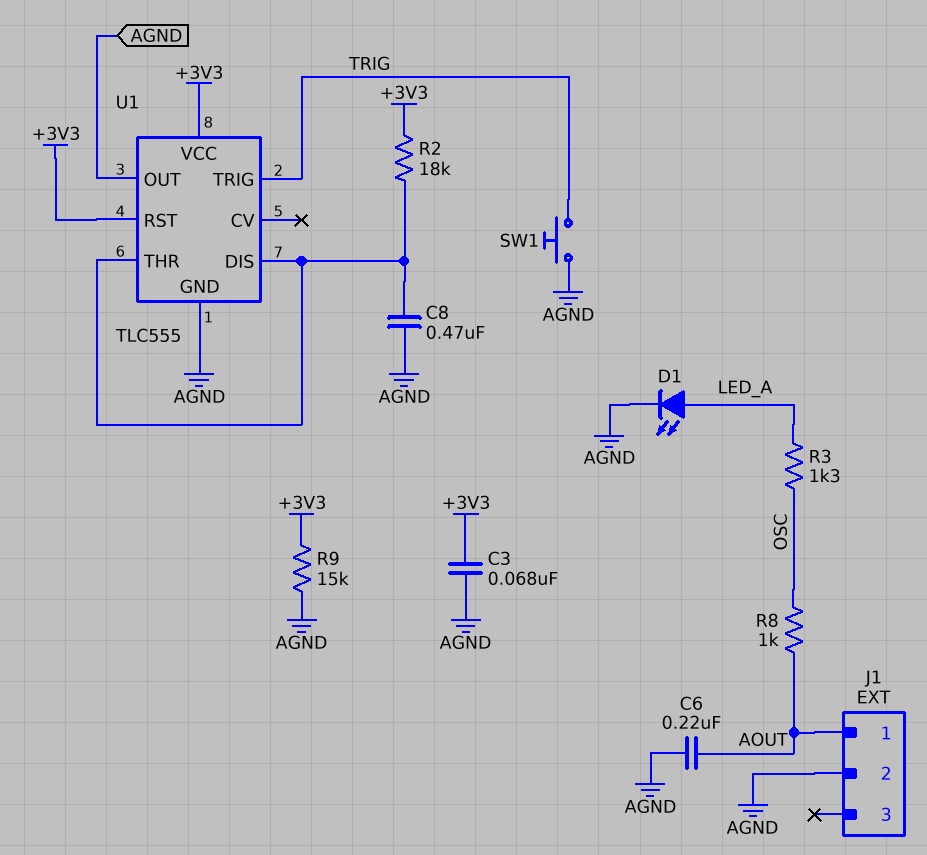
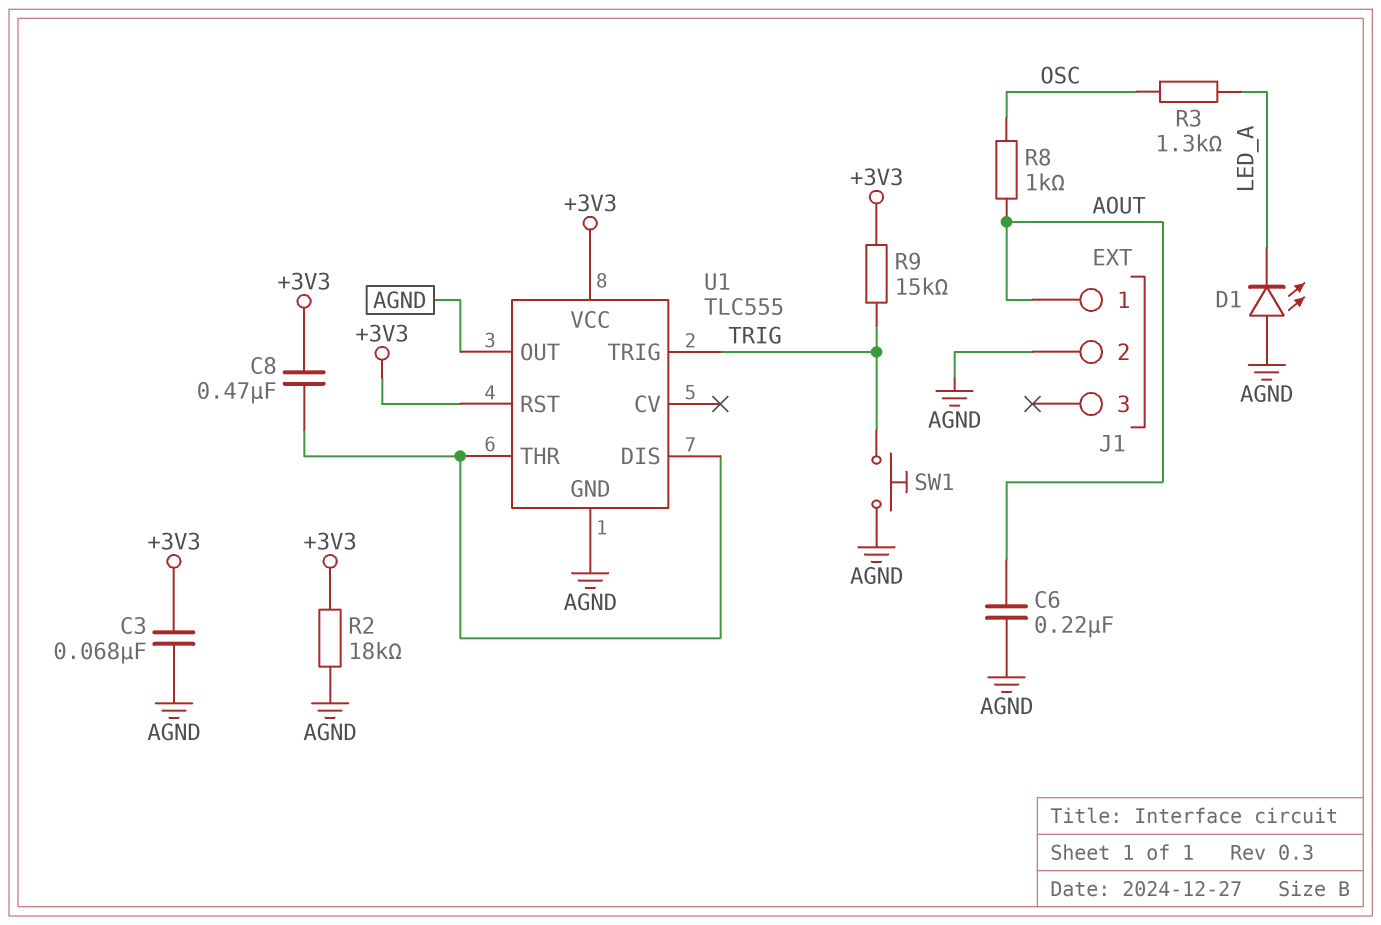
C8: 470nF (AGND, U1/DIS) -> 470nF (+3V3, U1/DIS)
D1: LED (A LED_A, K AGND) -> LED (A AGND, K LED_A)
R2: 18k (+3V3, U1/DIS) -> 18k (+3V3, AGND)
R9: 15k (+3V3, AGND) -> 15k (+3V3, TRIG)

